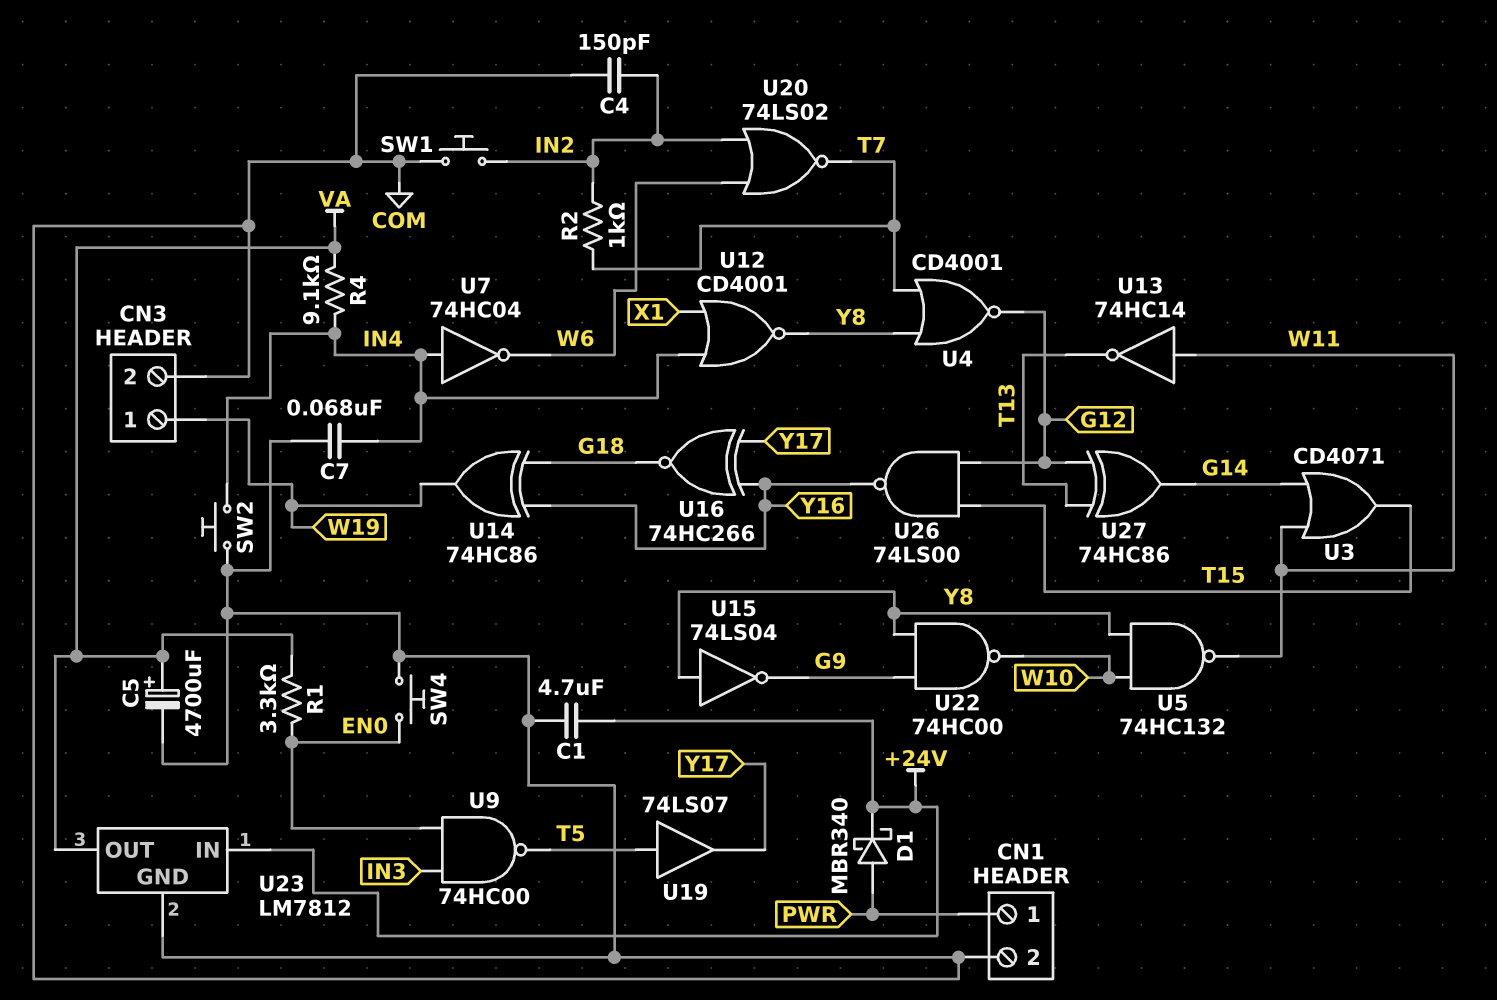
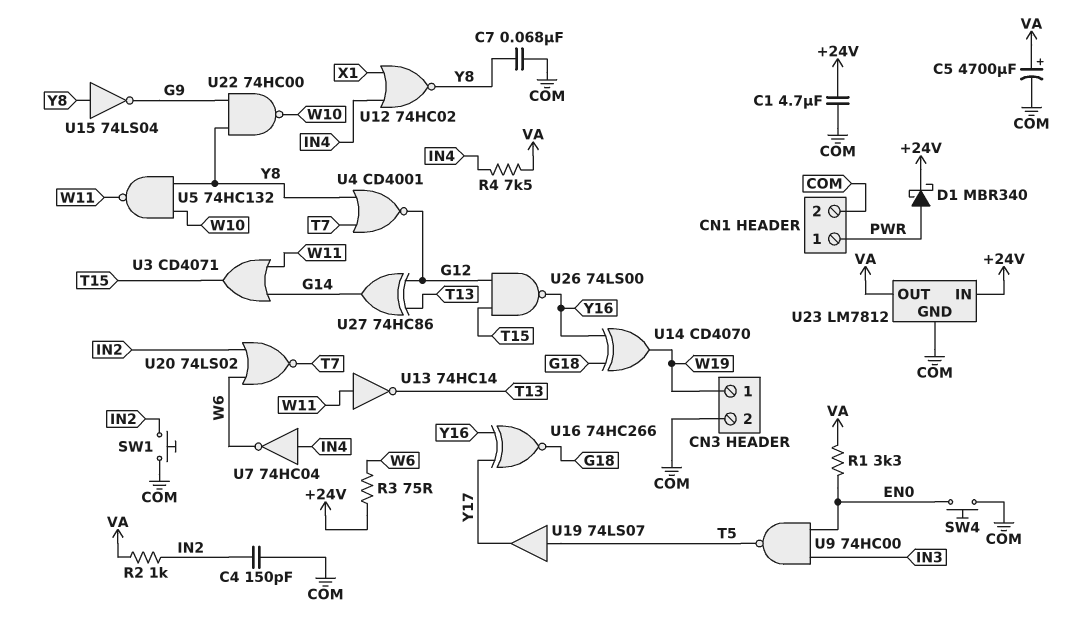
C7: 68nF (COM, IN4) -> 68nF (COM, Y8)
R2: 1k (IN2, T7) -> 1k (IN2, VA)
R3: none -> 75 (+24V, W6)
R4: 9.1k (IN4, VA) -> 7.5k (IN4, VA)
SW2: button (COM, IN4) -> none
U12: NOR CD4001 (in IN4, in X1, out Y8) -> NOR 74HC02 (in IN4, in X1, out Y8)
U14: XOR 74HC86 (in G18, in Y16, out W19) -> XOR CD4070 (in G18, in Y16, out W19)

